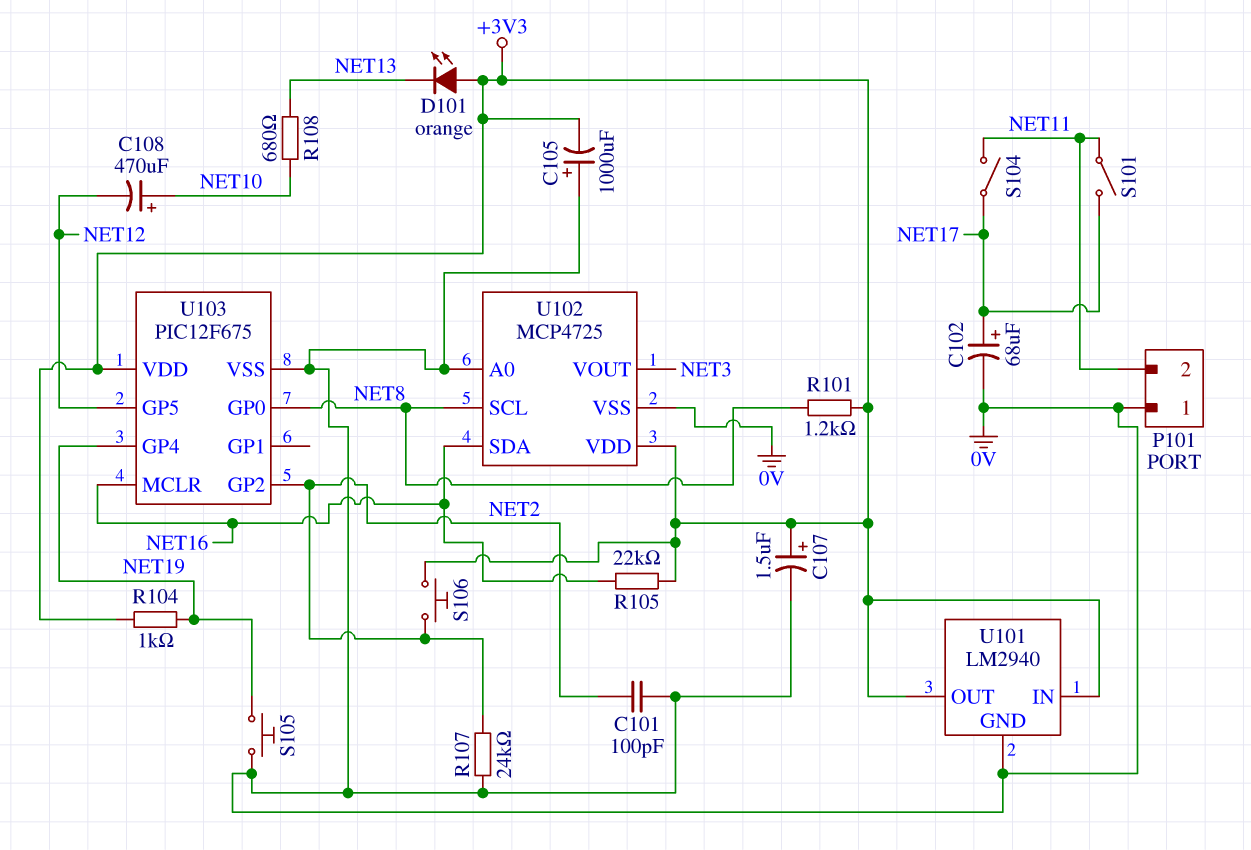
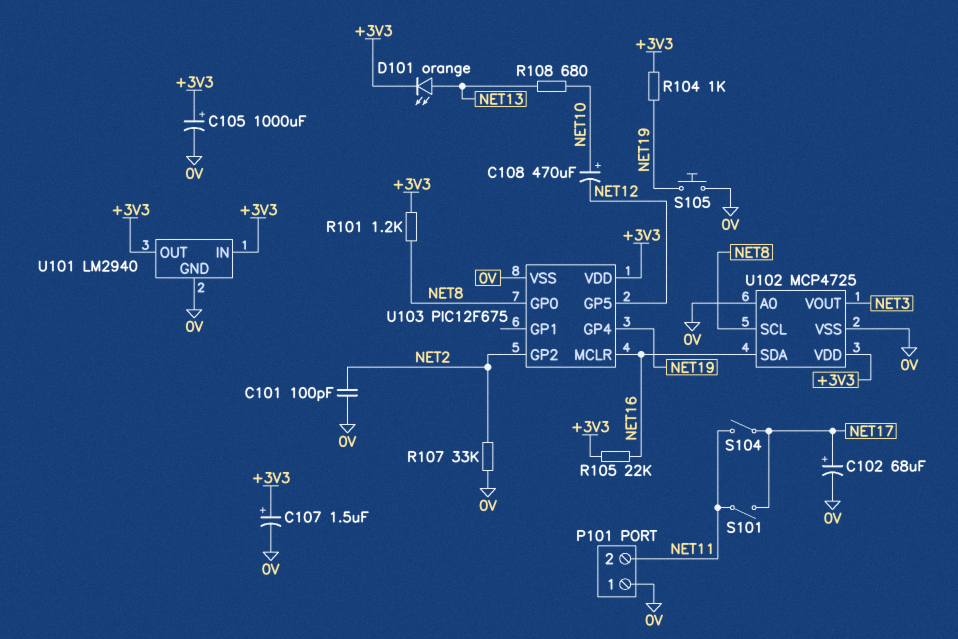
C105: 1000uF (plus 0V, minus +3V3) -> 1000uF (plus +3V3, minus 0V)
D101: LED orange (A +3V3, K NET13) -> LED orange (A NET13, K +3V3)
R107: 24k (0V, NET2) -> 33k (0V, NET2)
S106: button (+3V3, NET2) -> none

